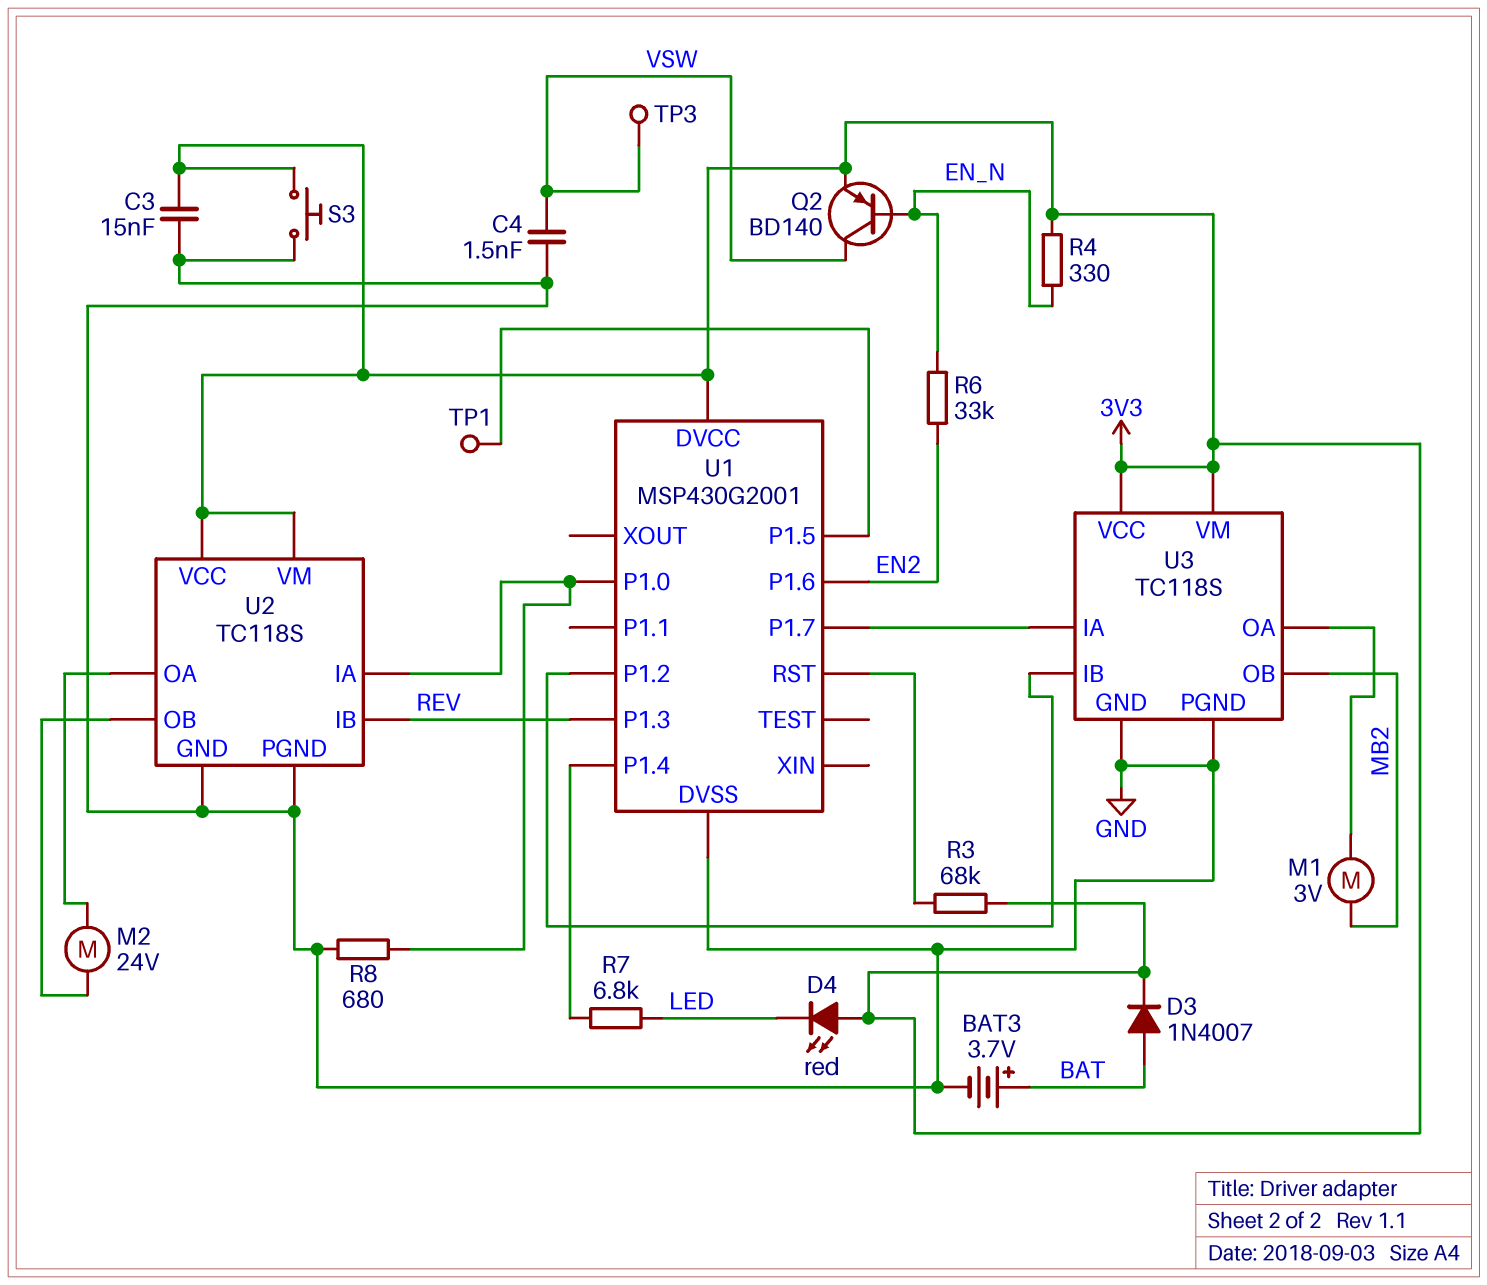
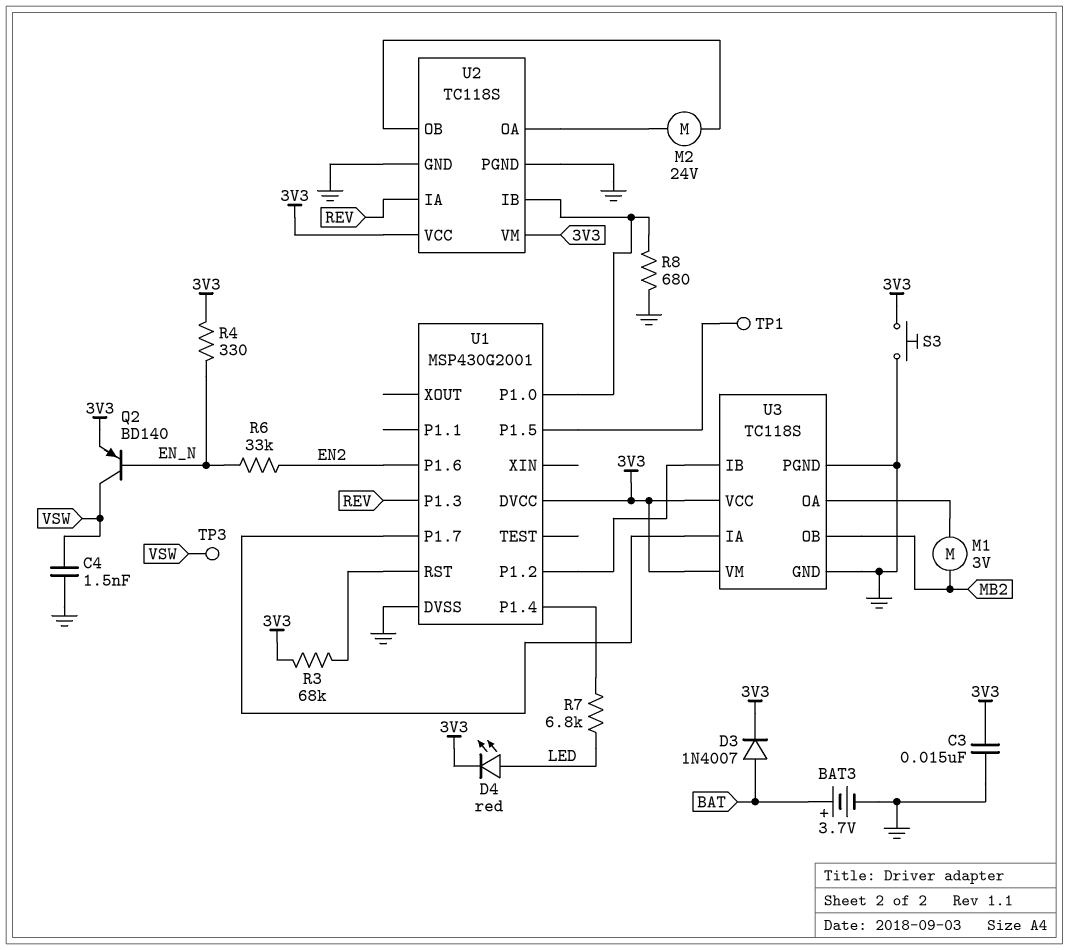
D4: LED red (A 3V3, K LED) -> LED red (A LED, K 3V3)
U2 pin IA: U1/P1.0 -> REV
U2 pin IB: REV -> U1/P1.0

